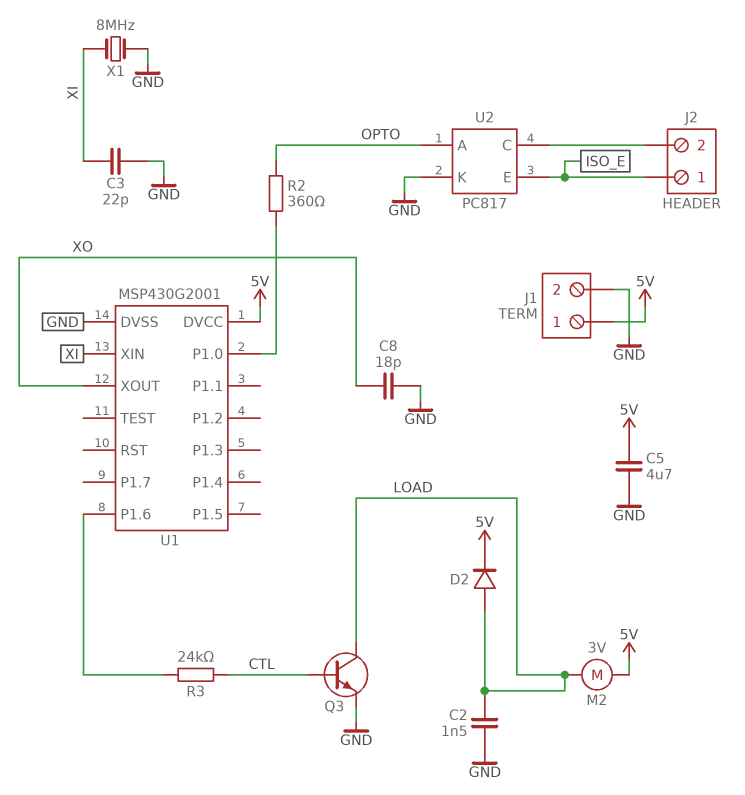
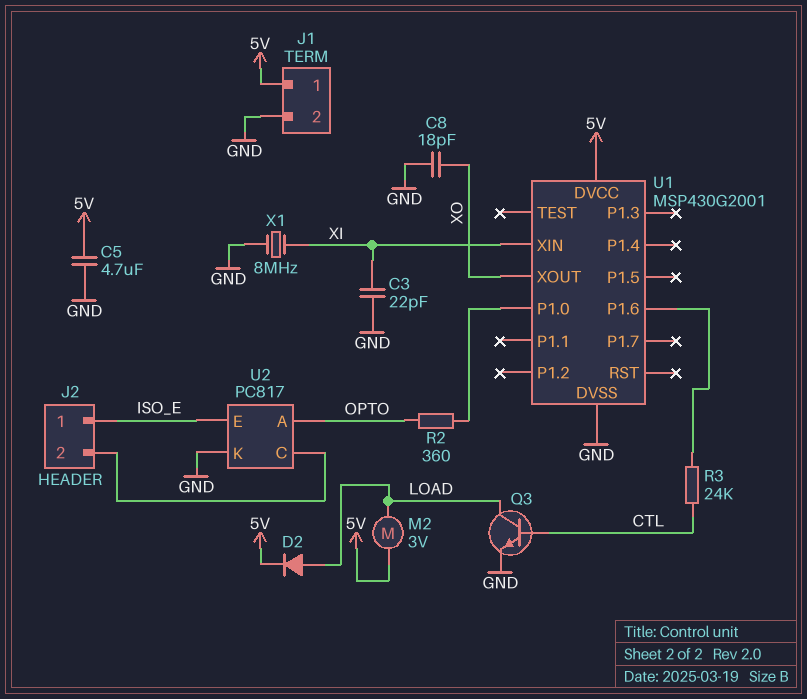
C2: 1.5nF (GND, LOAD) -> none

